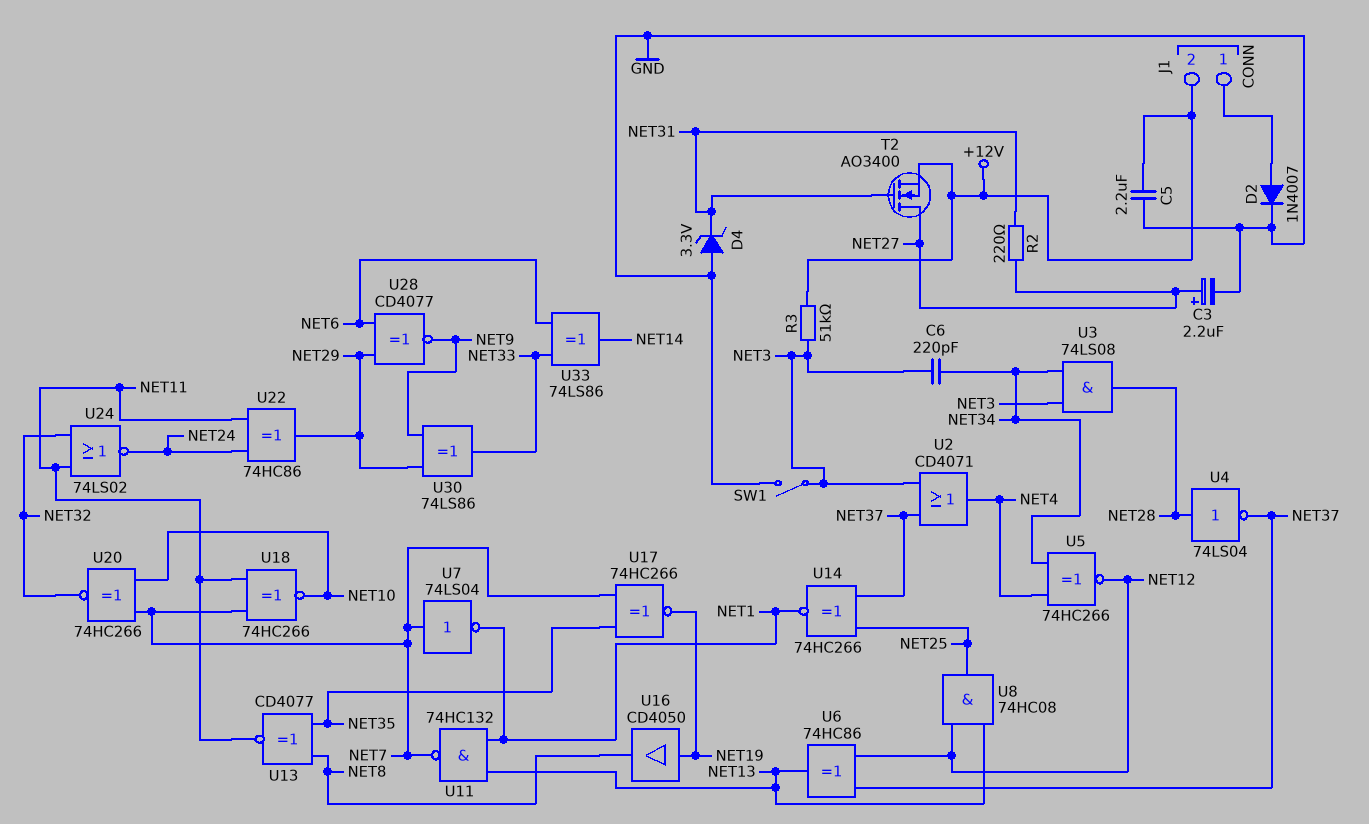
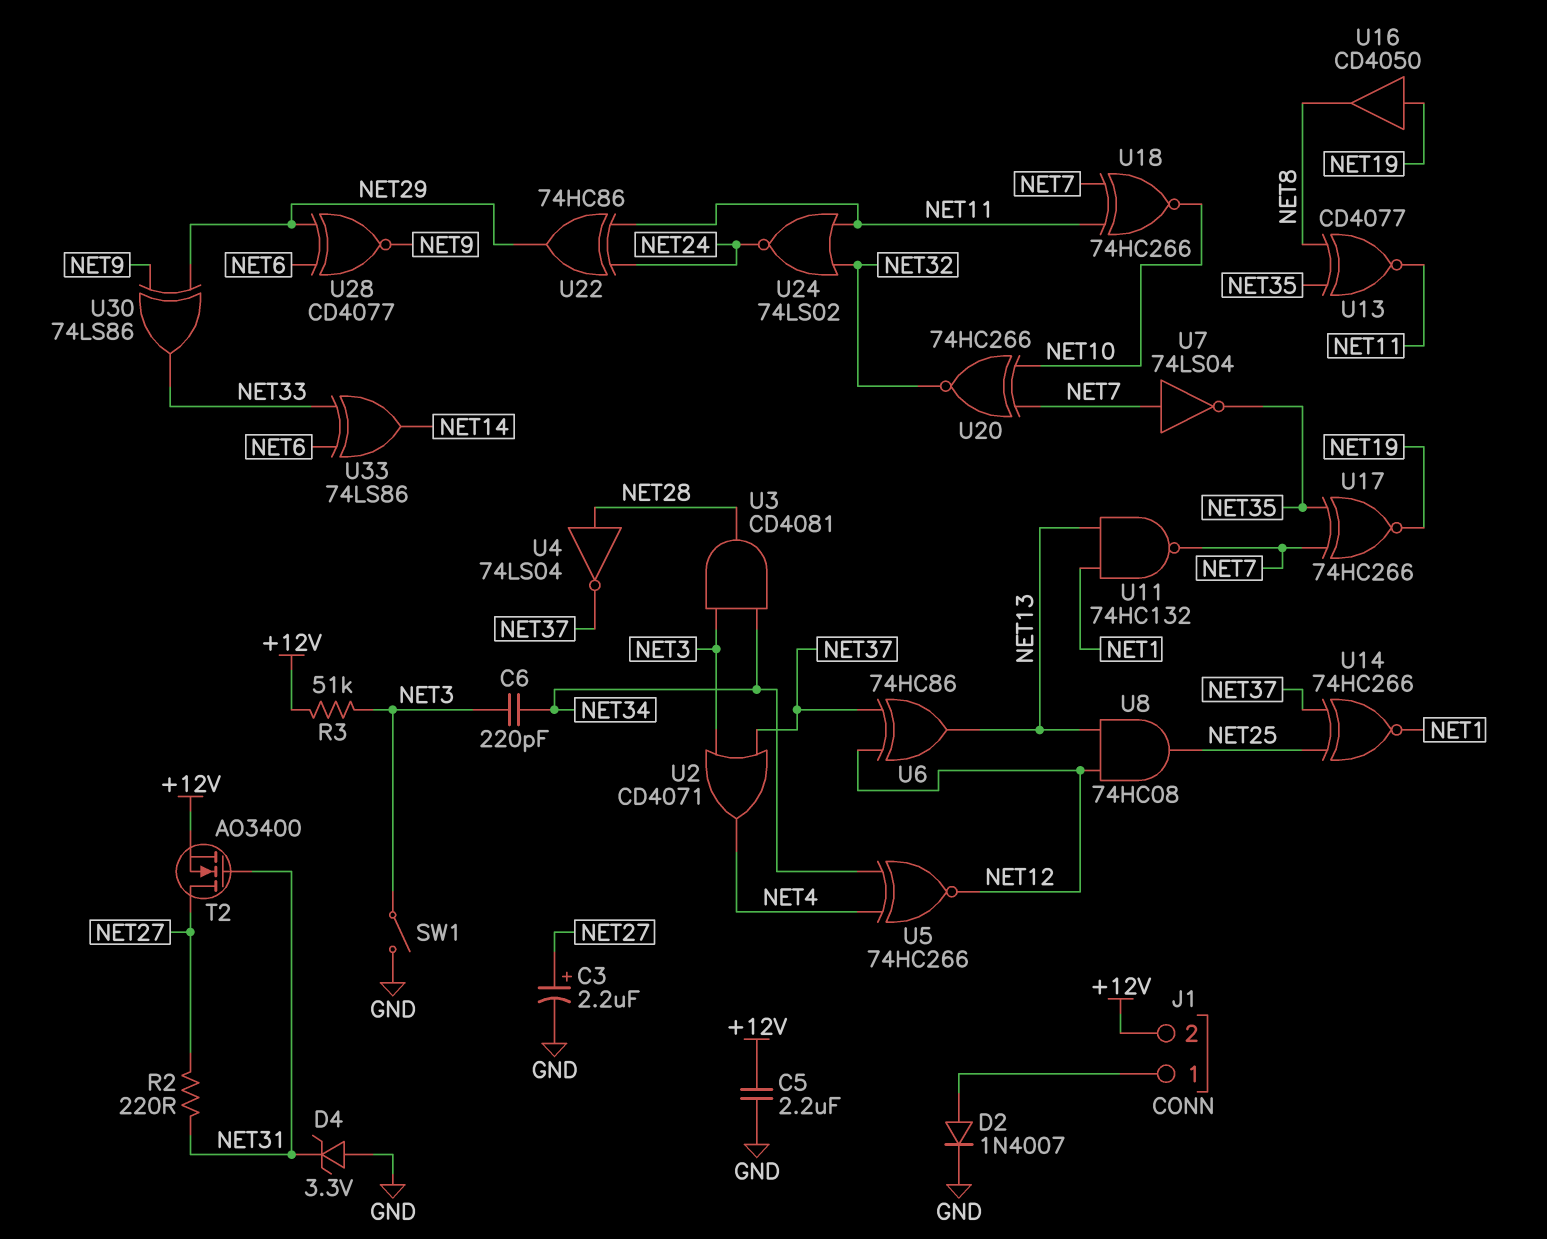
U3: AND 74LS08 (in NET3, in NET34, out NET28) -> AND CD4081 (in NET3, in NET34, out NET28)
U7: NOT 74LS04 (in NET7, out NET1) -> NOT 74LS04 (in NET7, out NET35)

